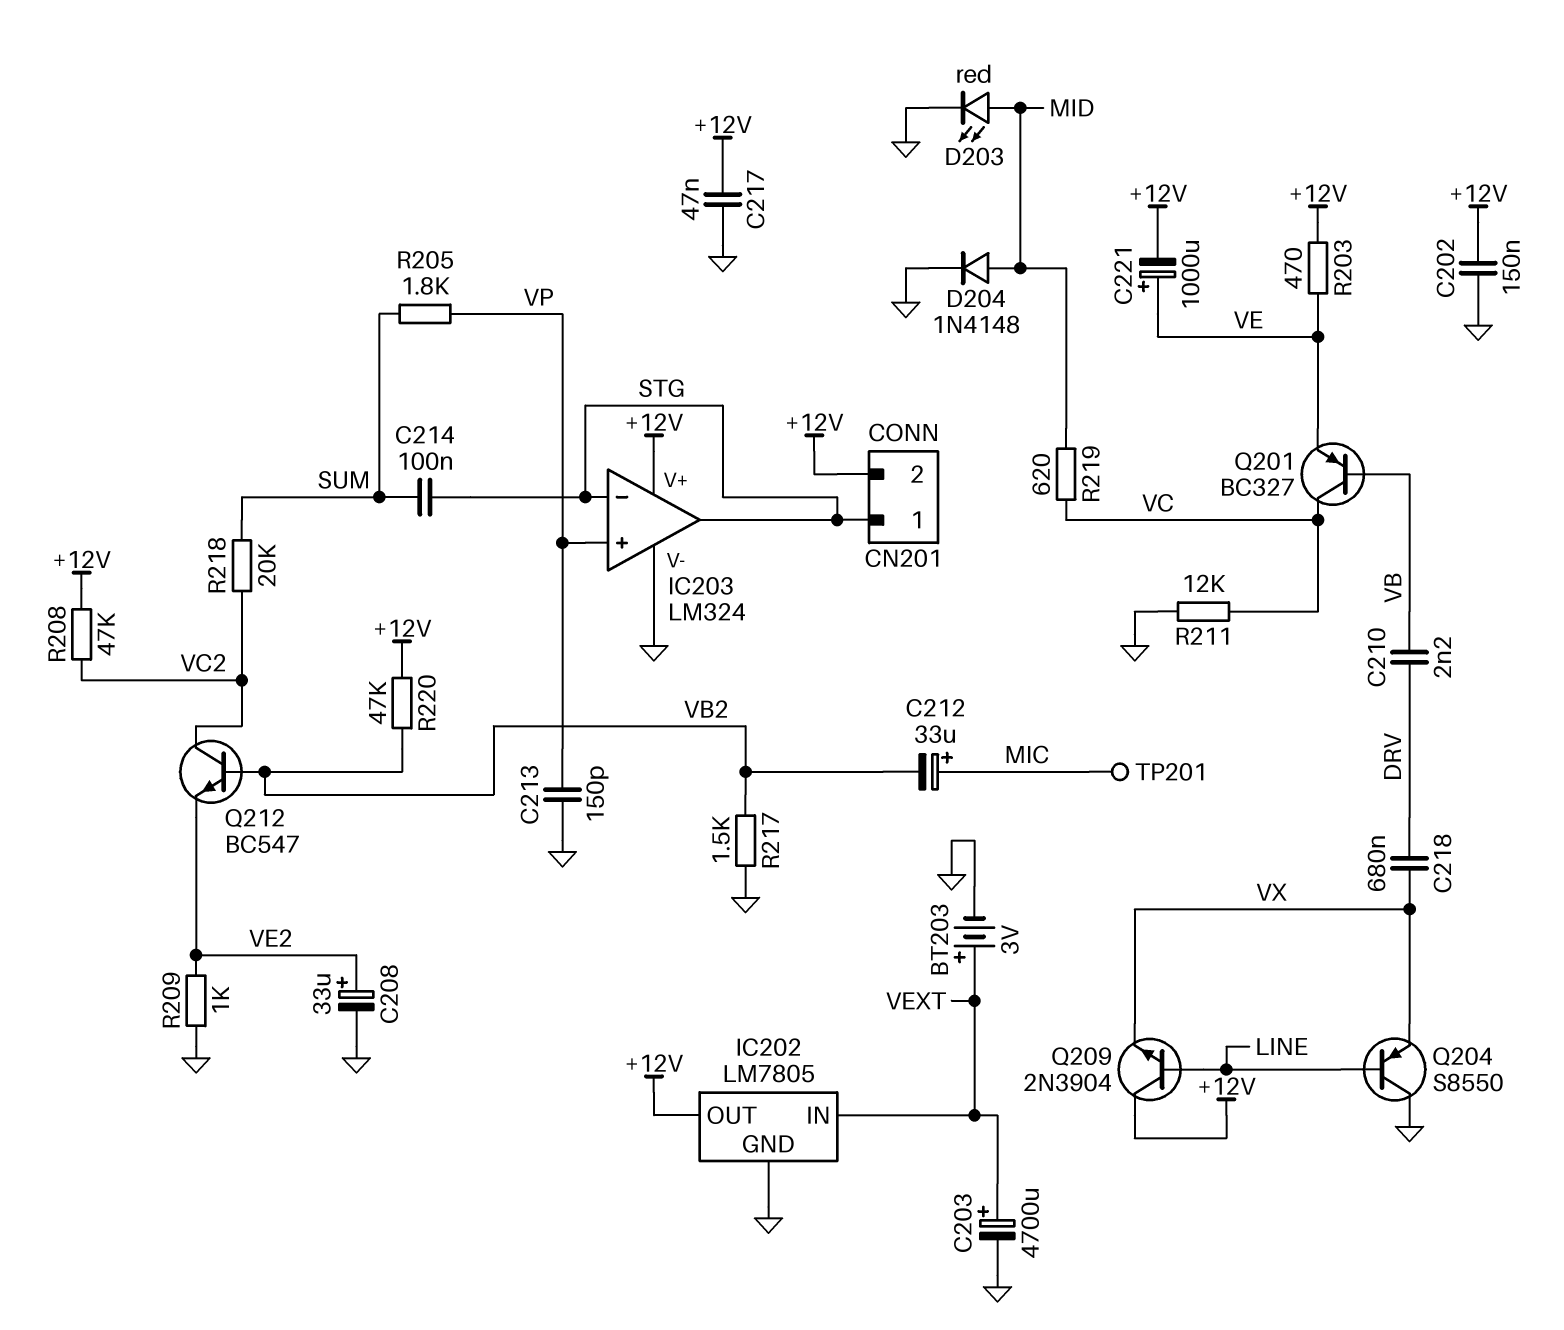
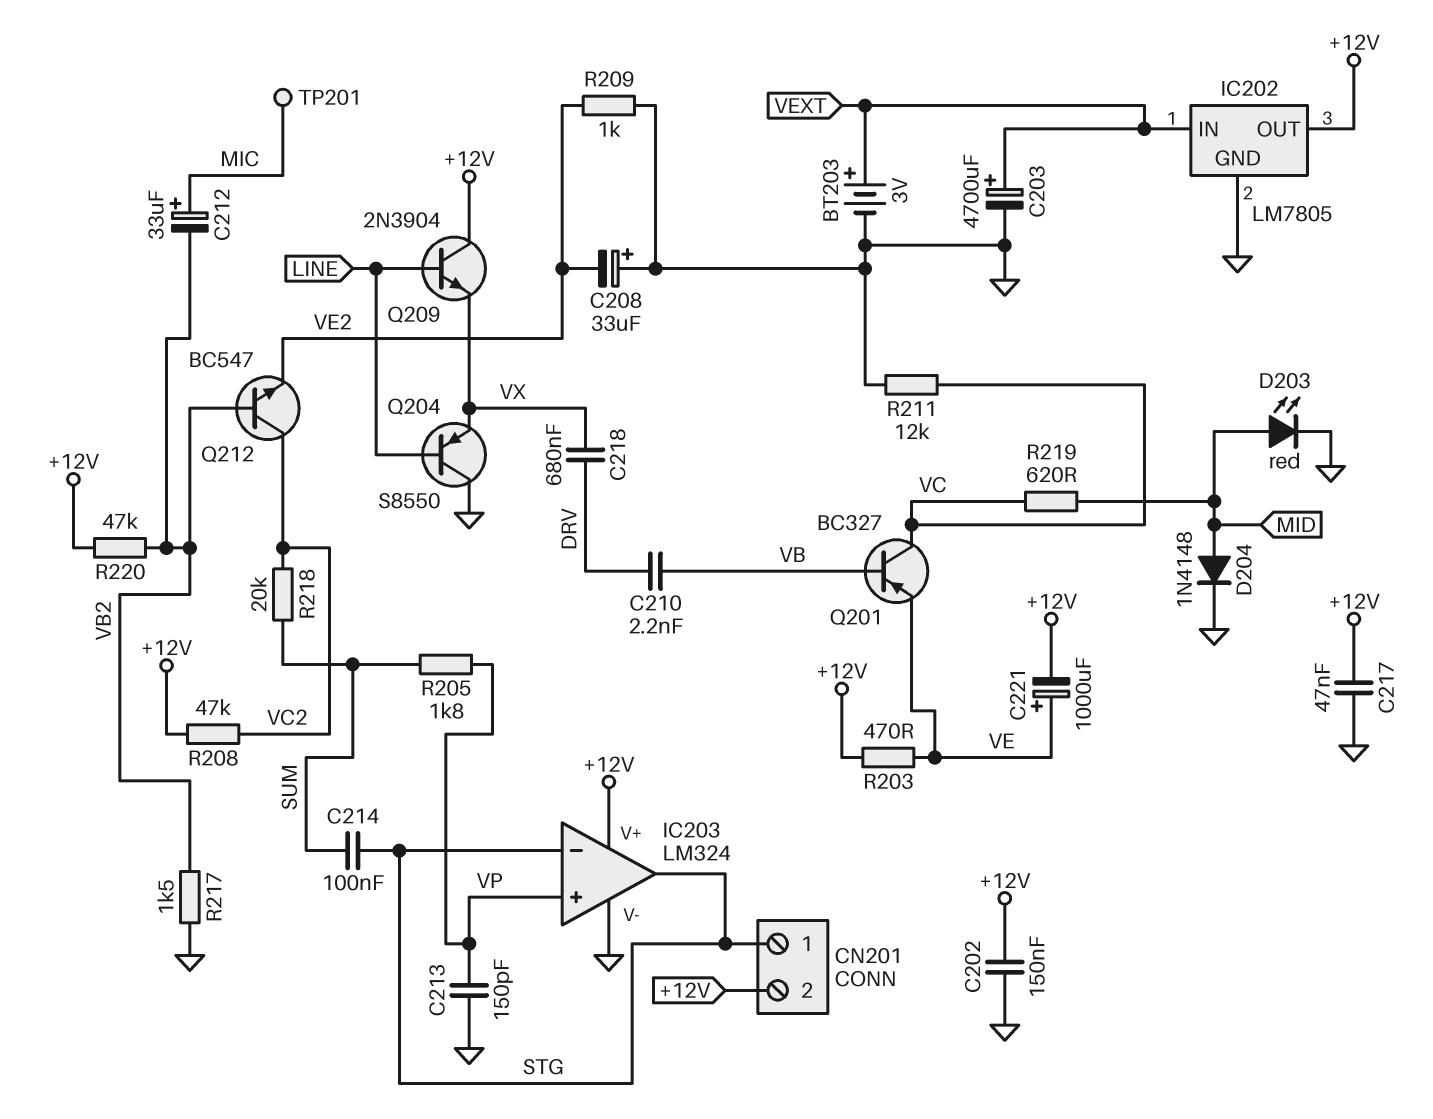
C208: 33uF (plus VE2, minus GND) -> 33uF (plus GND, minus VE2)

